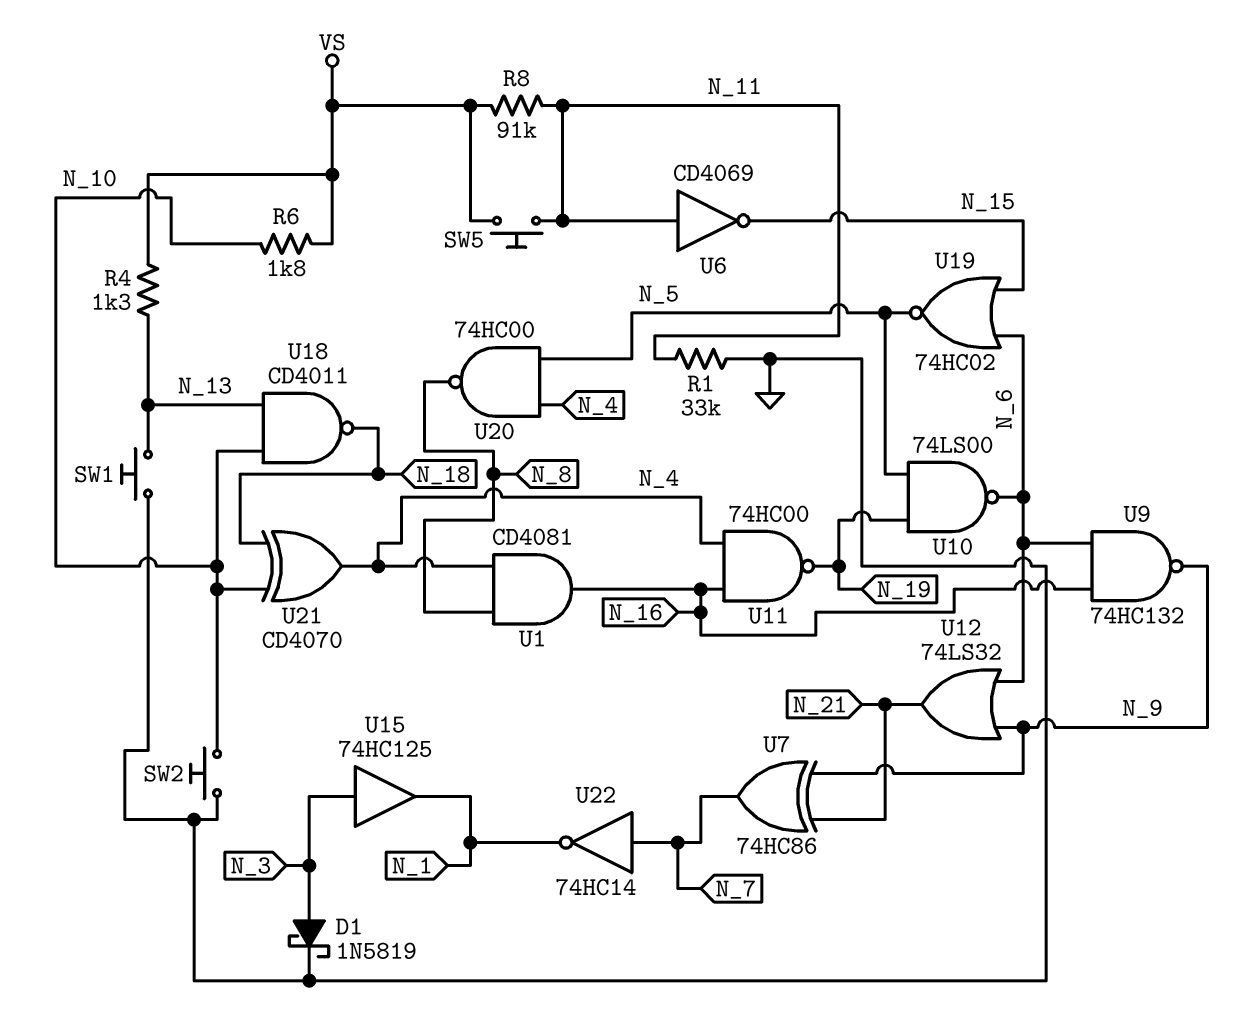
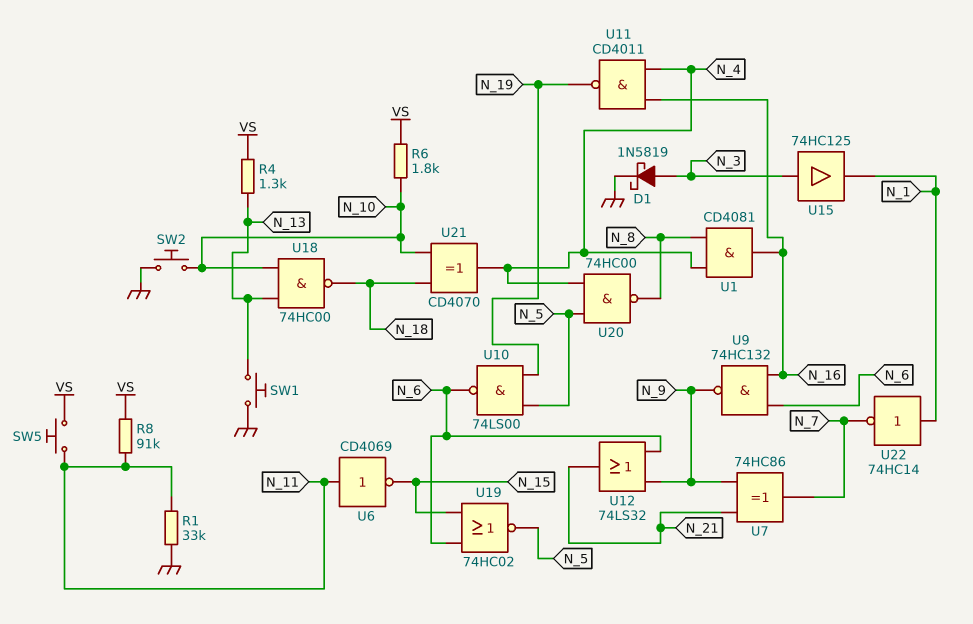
U11: NAND 74HC00 (in N_4, in N_16, out N_19) -> NAND CD4011 (in N_4, in N_16, out N_19)
U18: NAND CD4011 (in N_10, in N_13, out N_18) -> NAND 74HC00 (in N_10, in N_13, out N_18)
U22: NOT 74HC14 (in N_7, out N_1) -> NOT 74HC14 (in N_1, out N_7)

